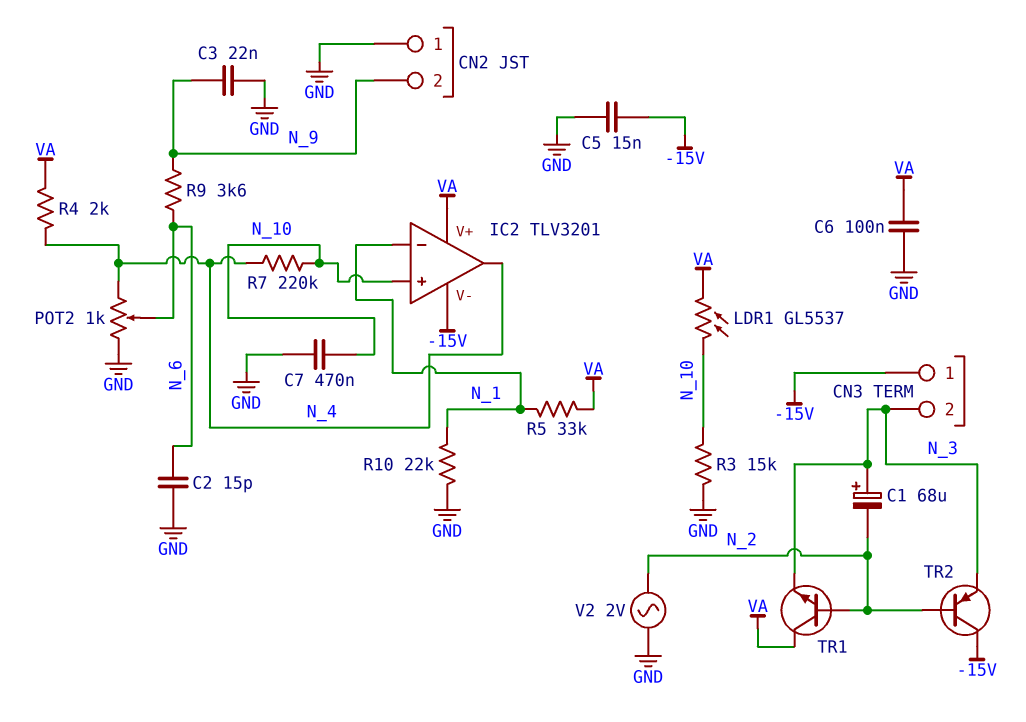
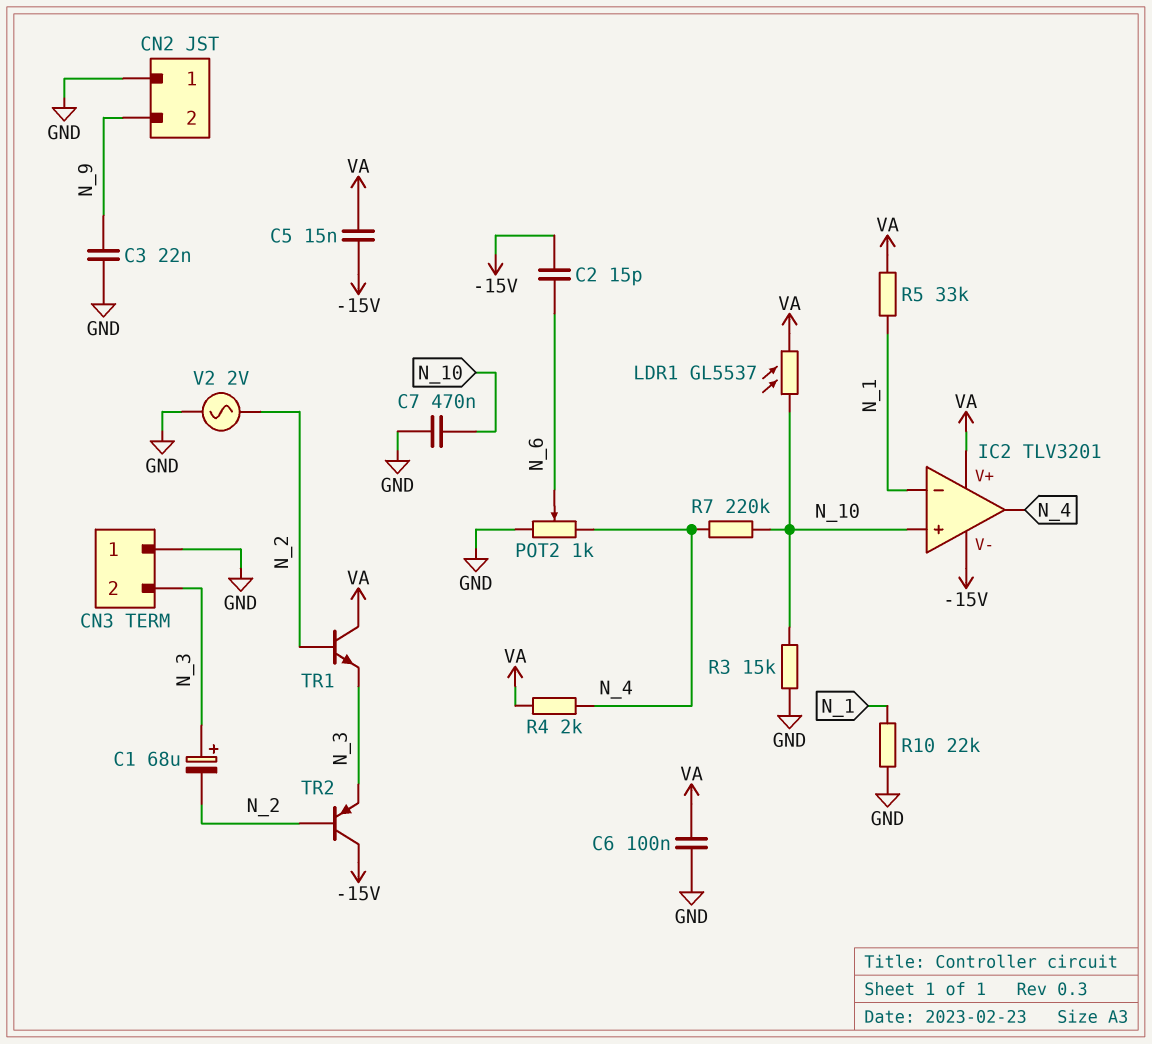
C2: 15pF (GND, N_6) -> 15pF (-15V, N_6)
C5: 15nF (-15V, GND) -> 15nF (-15V, VA)
CN3 pin 1: -15V -> GND
R9: 3.6k (N_6, N_9) -> none

